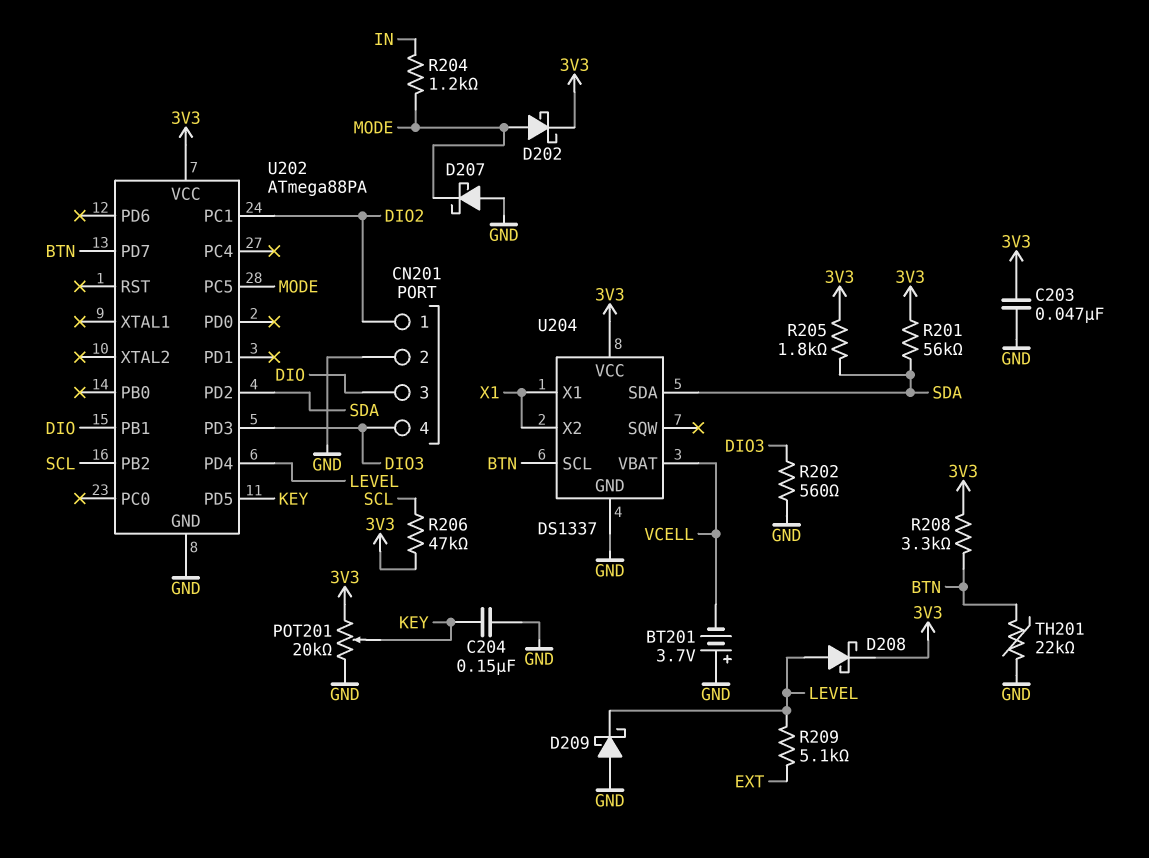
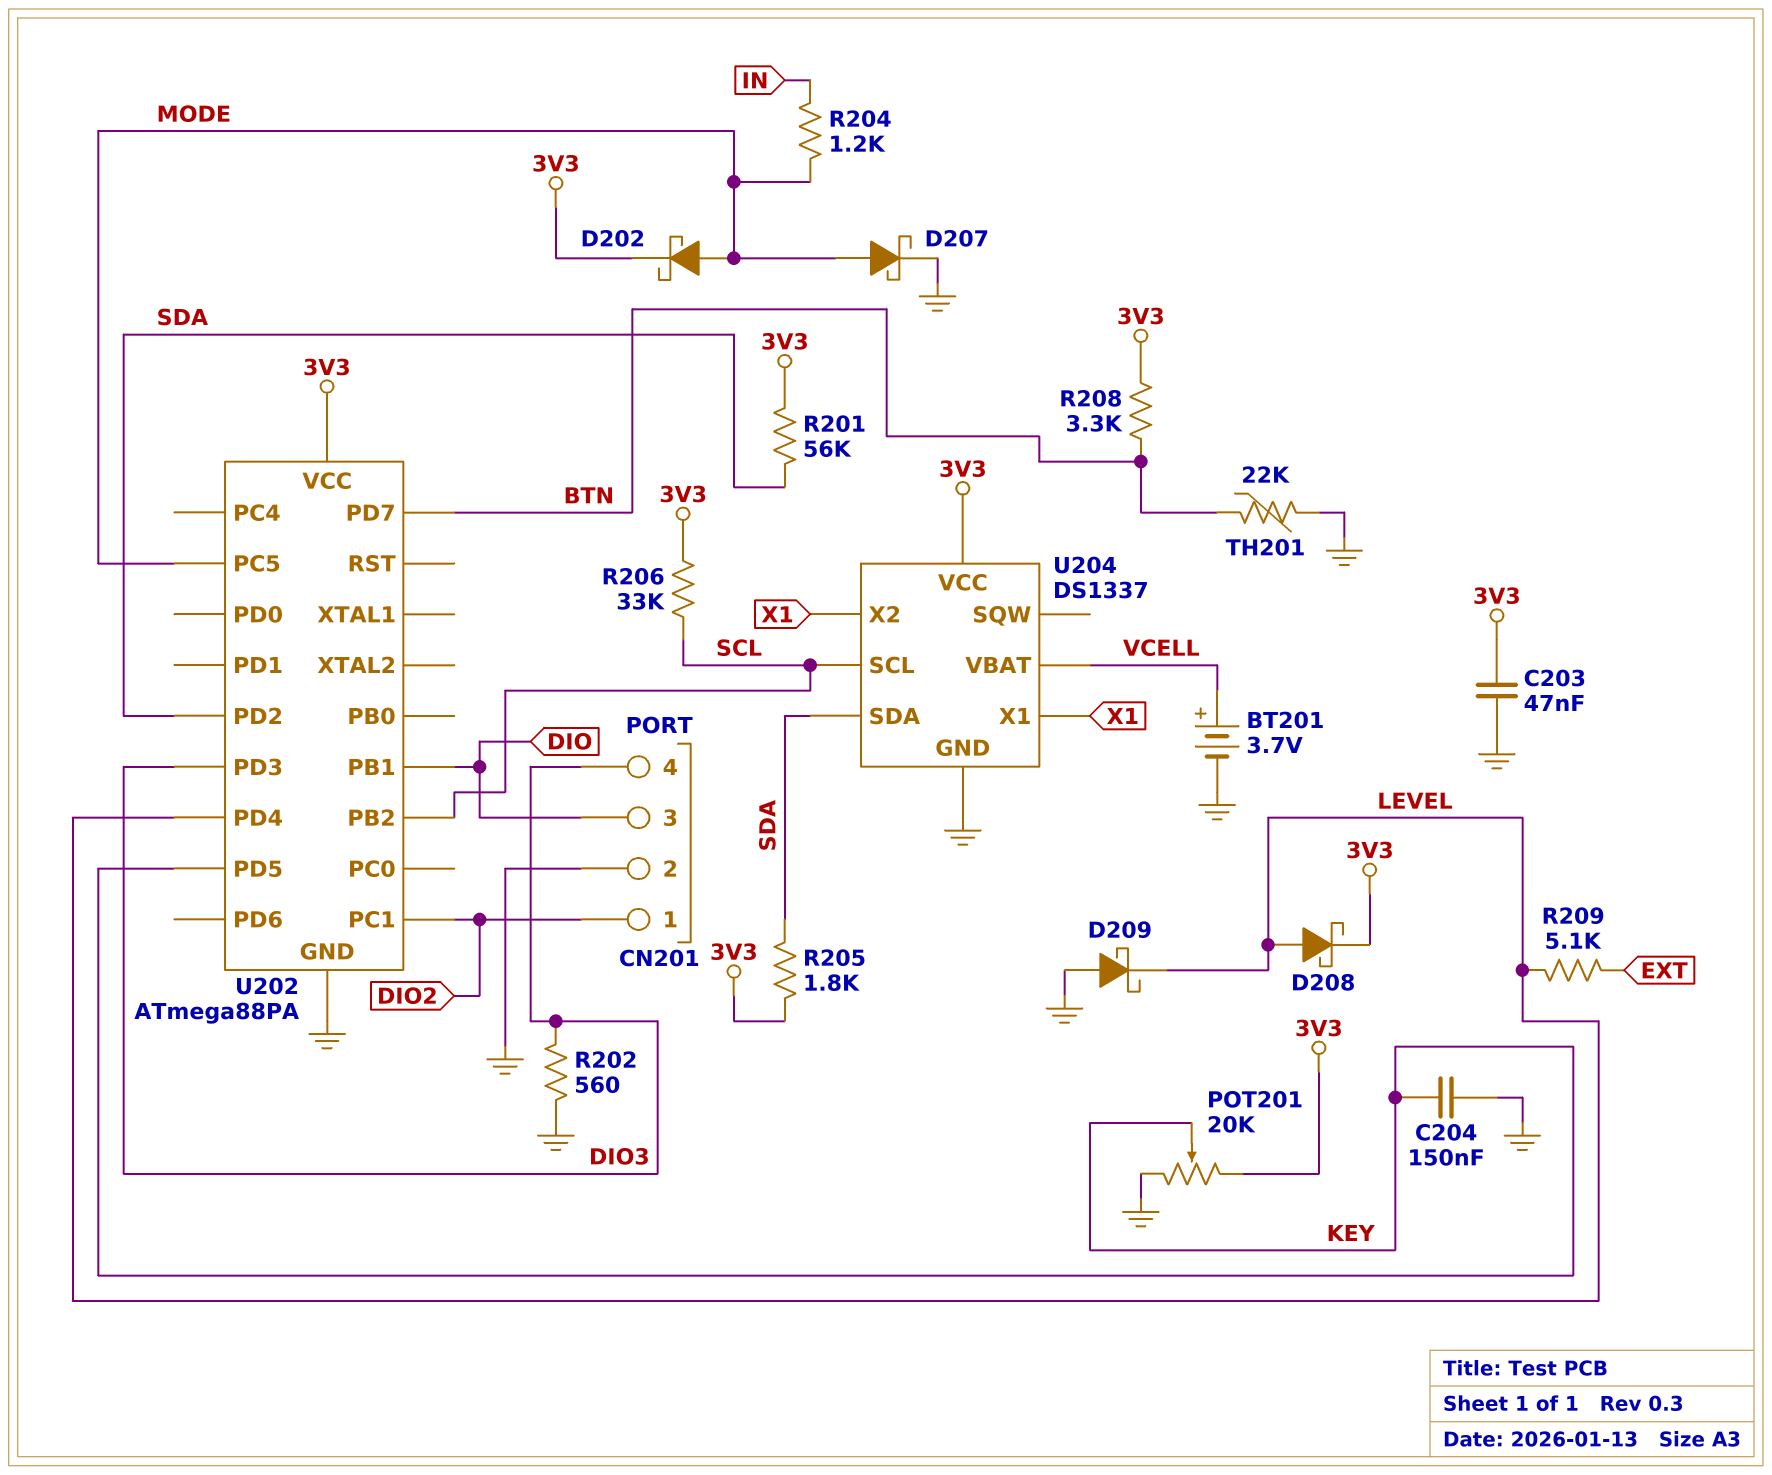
BT201: 3.7V (plus GND, minus VCELL) -> 3.7V (plus VCELL, minus GND)
D207: schottky (A GND, K MODE) -> schottky (A MODE, K GND)
R206: 47k (3V3, SCL) -> 33k (3V3, SCL)
U204 pin SCL: BTN -> SCL

